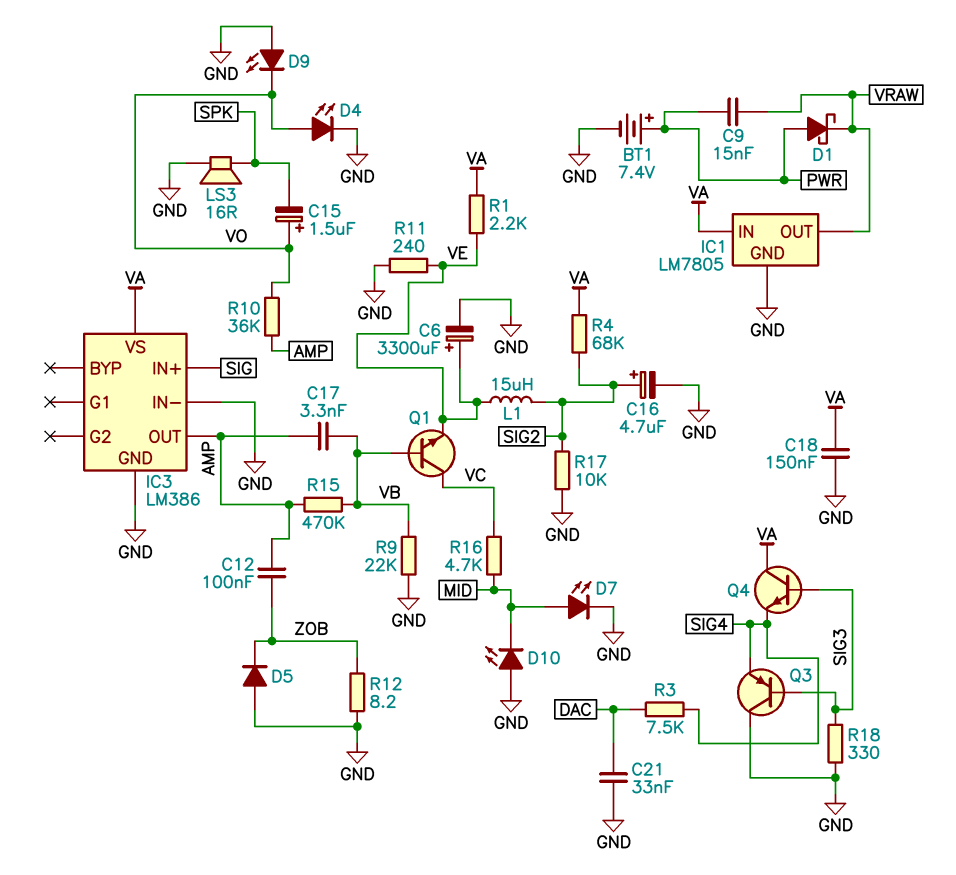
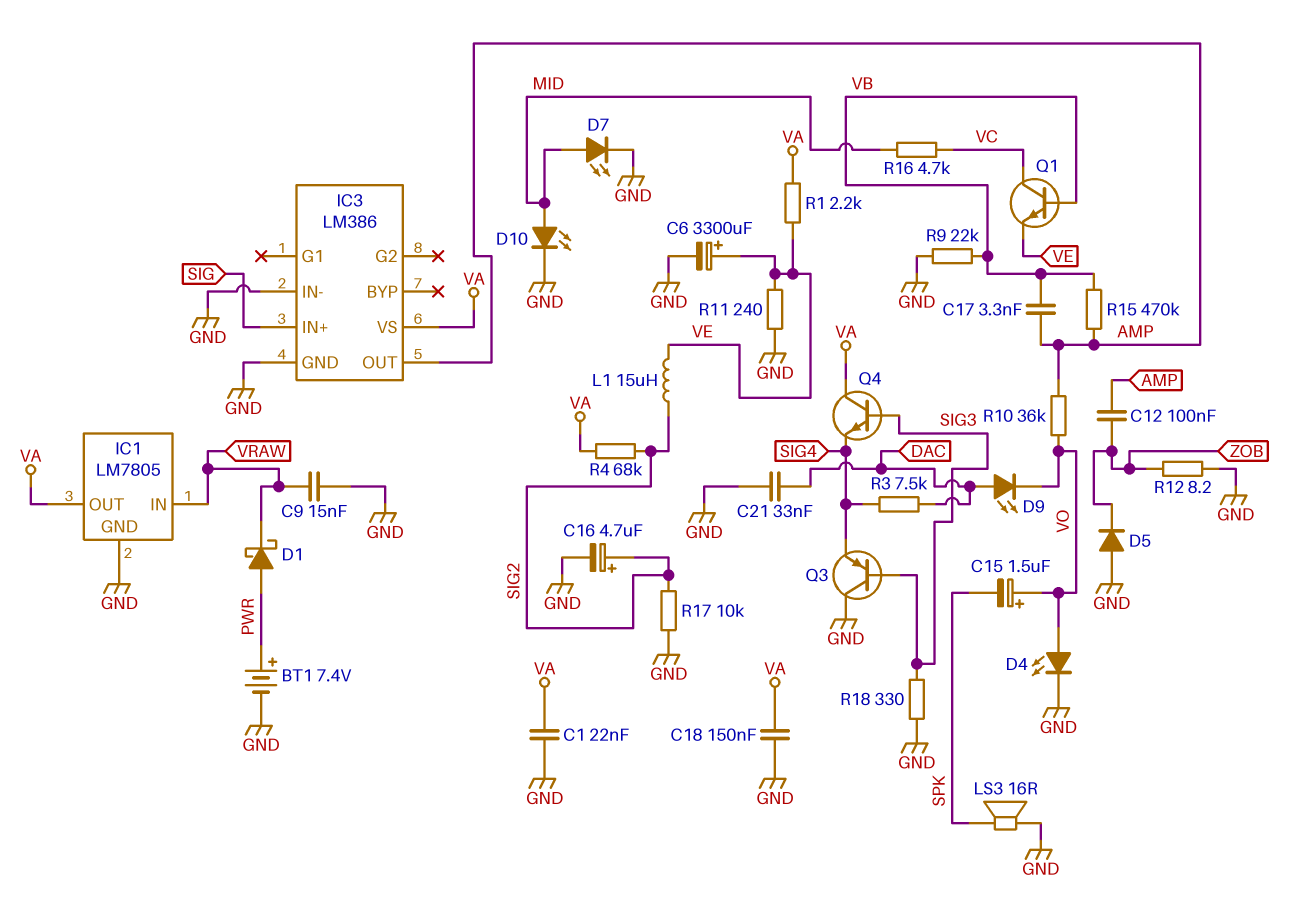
C1: none -> 22nF (GND, VA)
C9: 15nF (PWR, VRAW) -> 15nF (GND, VRAW)
D9: LED (A GND, K VO) -> LED (A DAC, K VO)
D10: LED (A GND, K MID) -> LED (A MID, K GND)
IC1 pin IN: VA -> VRAW
IC1 pin OUT: VRAW -> VA

